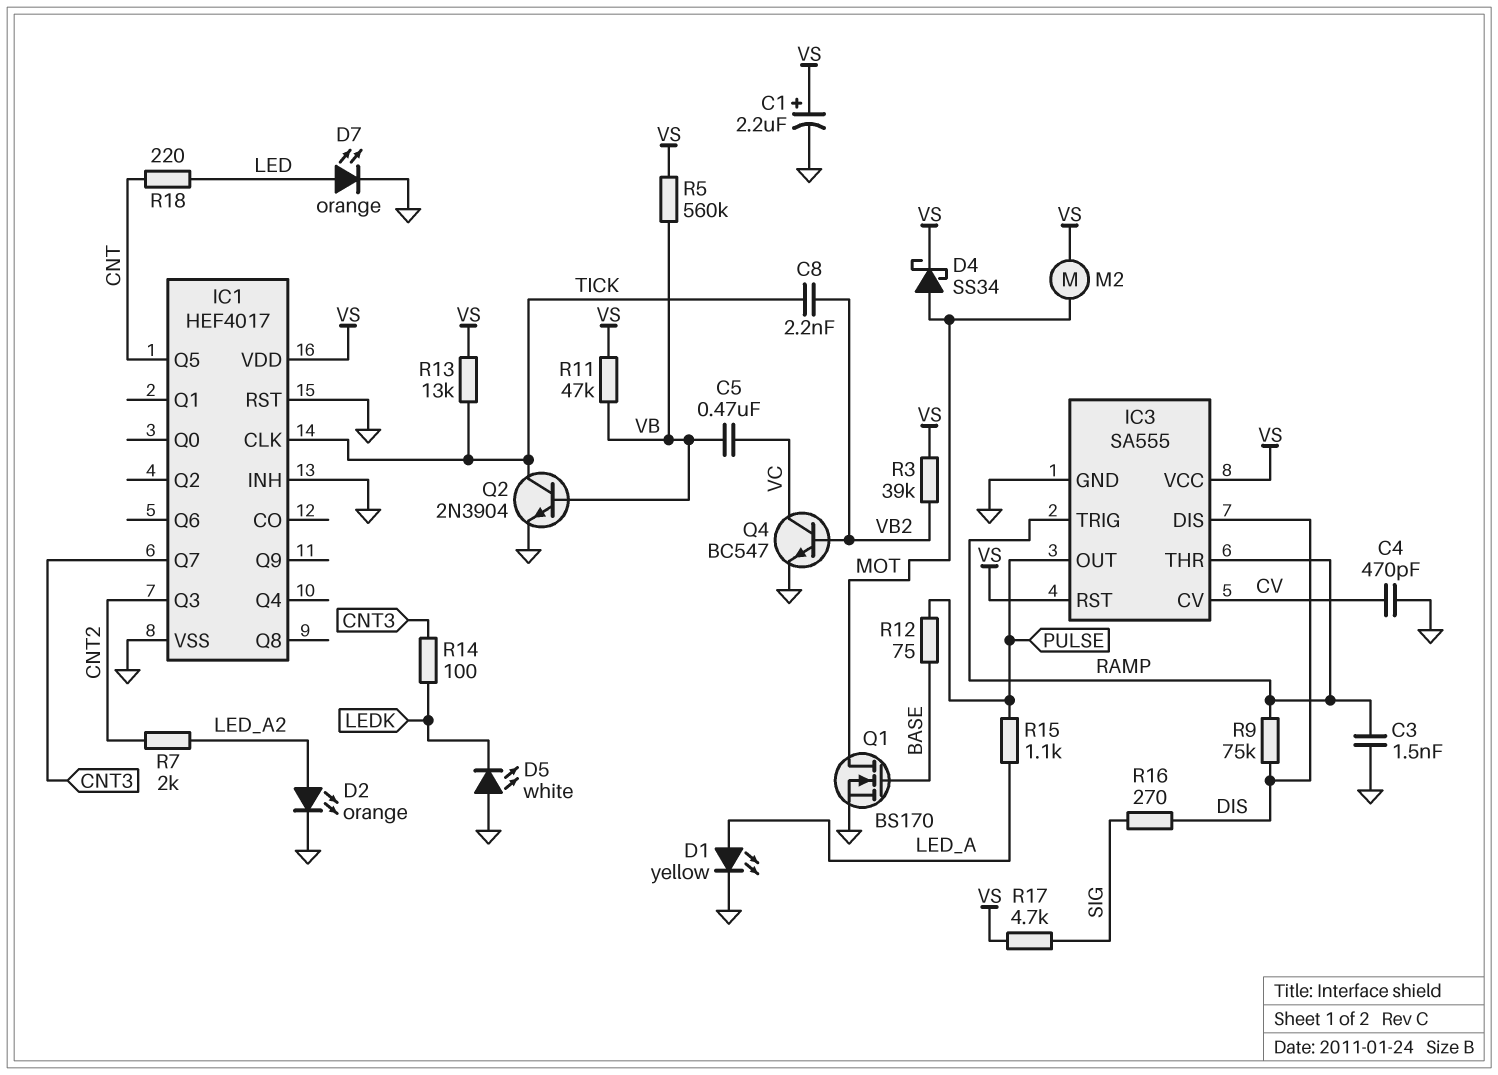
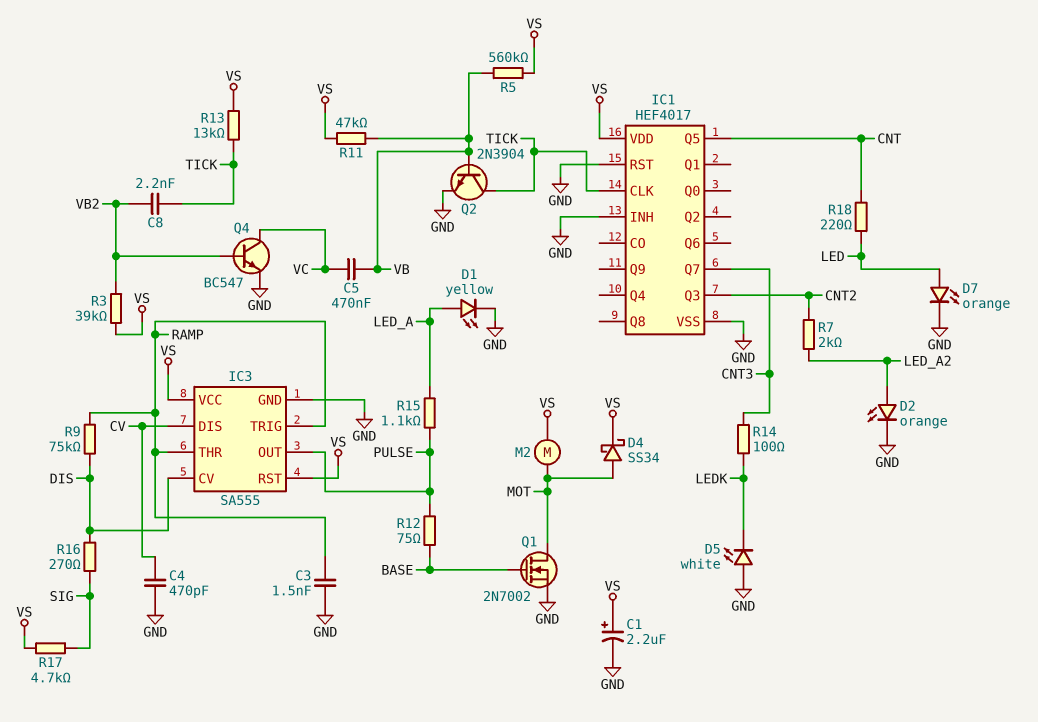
IC3 pin CV: CV -> DIS
IC3 pin DIS: DIS -> CV
Q1: NMOS BS170 (G BASE, D MOT, S GND) -> NMOS 2N7002 (G BASE, D MOT, S GND)

